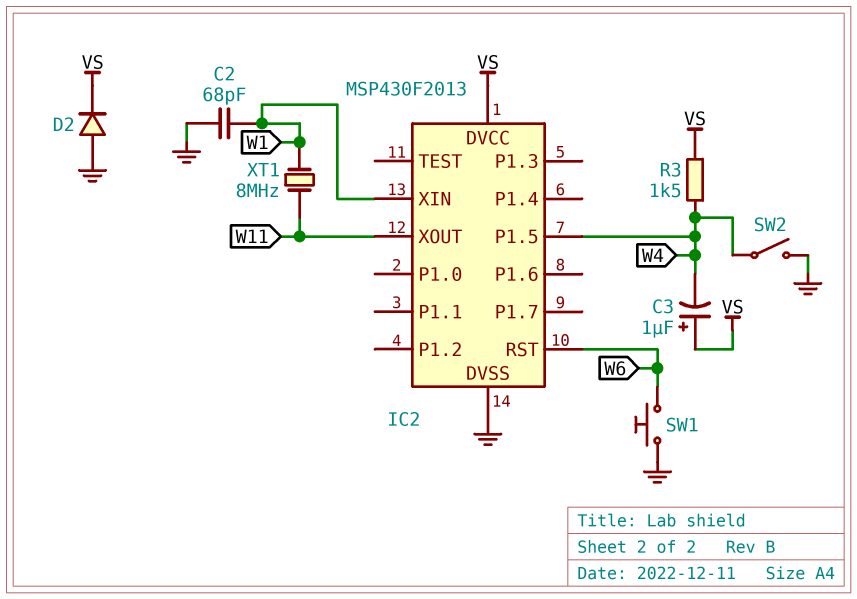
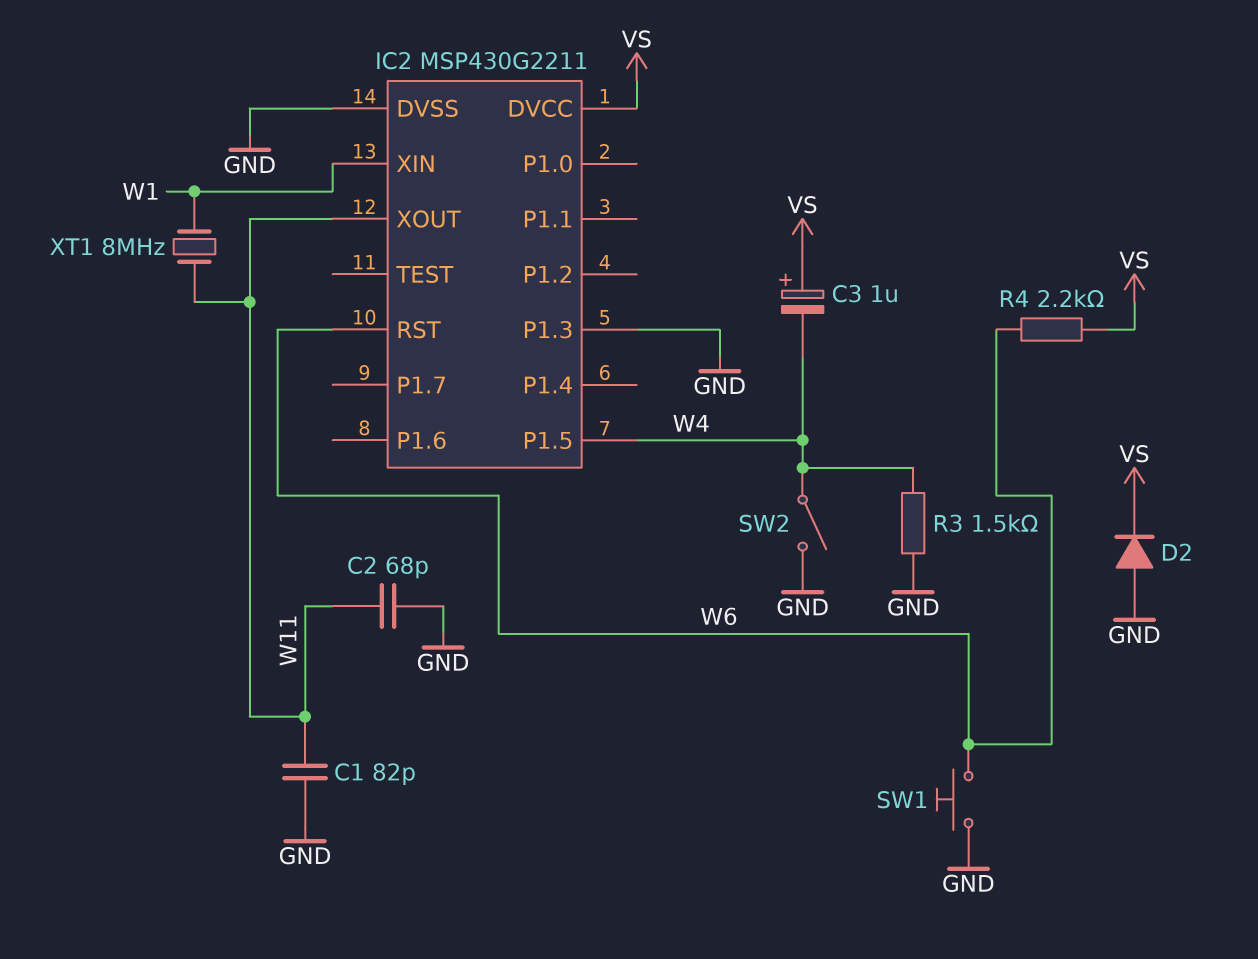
C1: none -> 82pF (GND, W11)
C2: 68pF (GND, W1) -> 68pF (GND, W11)
IC2: MSP430F2013 -> MSP430G2211
IC2 pin P1.3: none -> GND
R3: 1.5k (VS, W4) -> 1.5k (GND, W4)
R4: none -> 2.2k (VS, W6)

